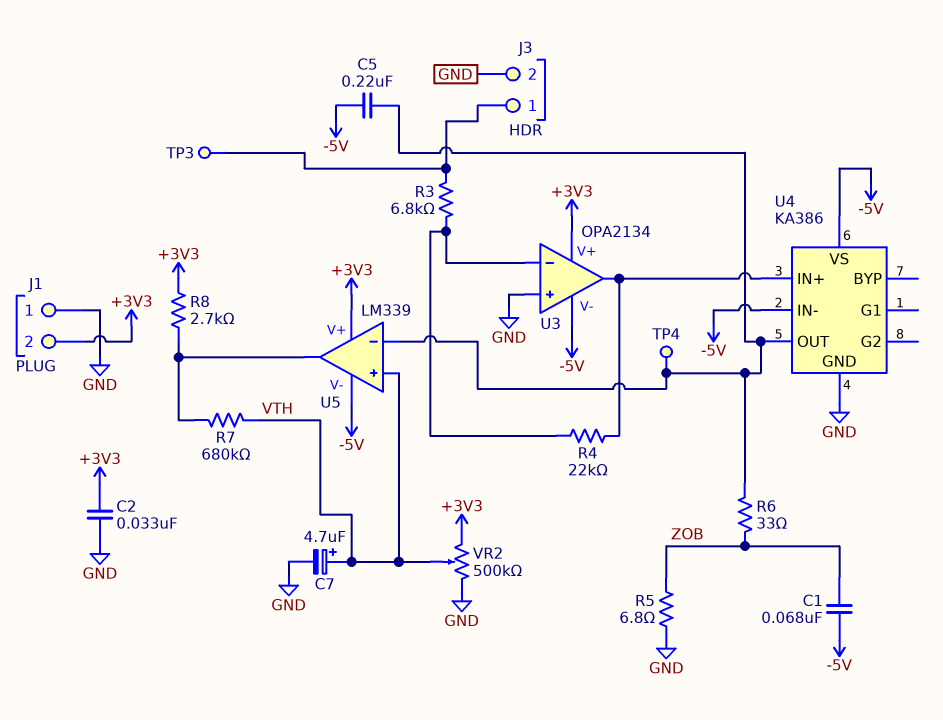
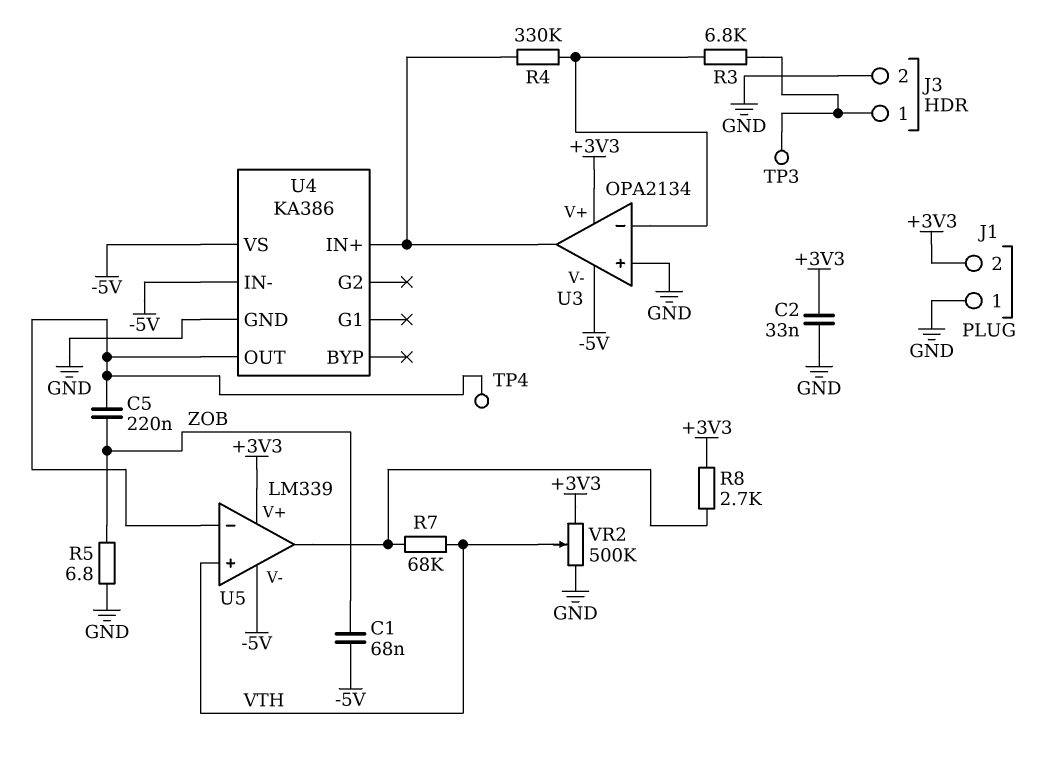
C5: 220nF (-5V, U4/OUT) -> 220nF (U4/OUT, ZOB)
C7: 4.7uF (plus VTH, minus GND) -> none
R4: 22k (U3/in-, U3/out) -> 330k (U3/in-, U3/out)
R6: 33 (U4/OUT, ZOB) -> none
R7: 680k (U5/out, VTH) -> 68k (U5/out, VTH)

